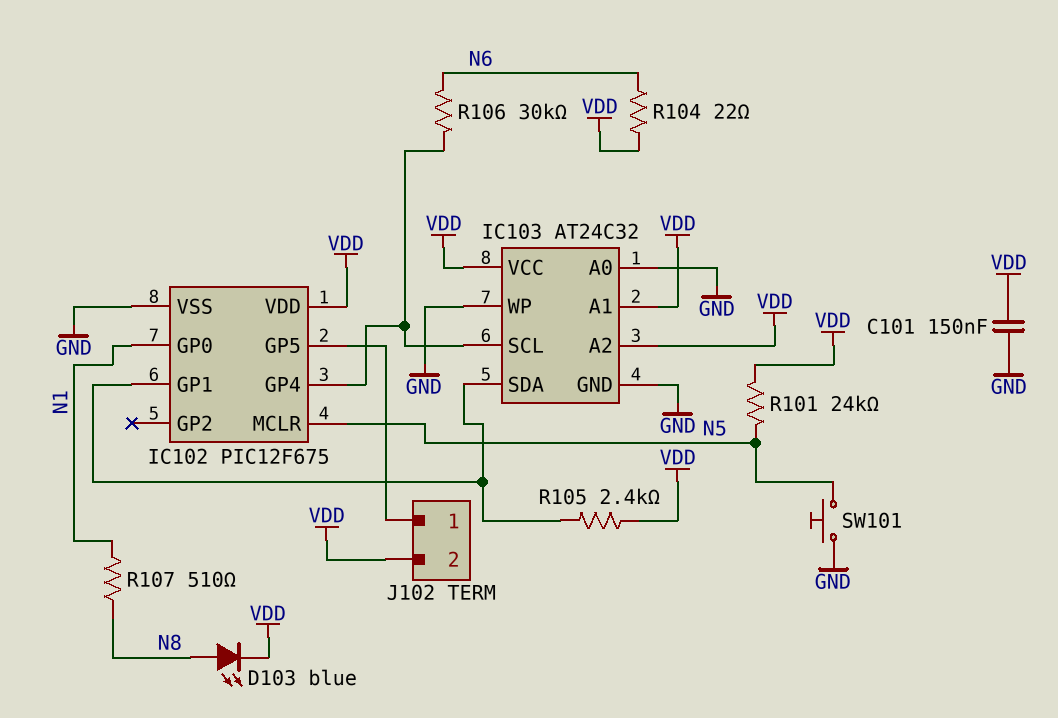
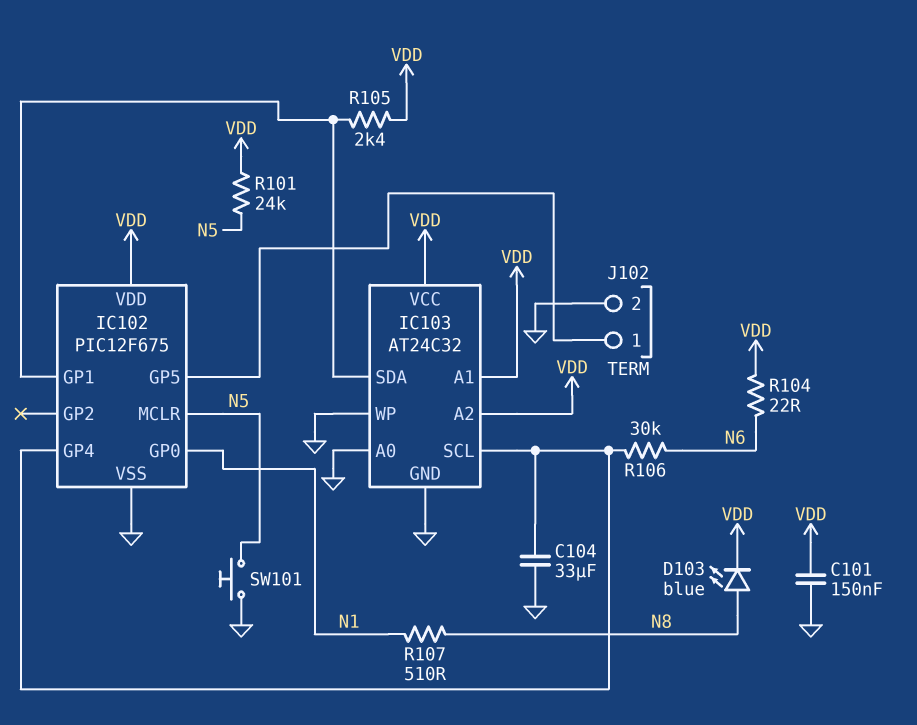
C104: none -> 33uF (GND, IC102/GP4)
J102 pin 2: VDD -> GND

